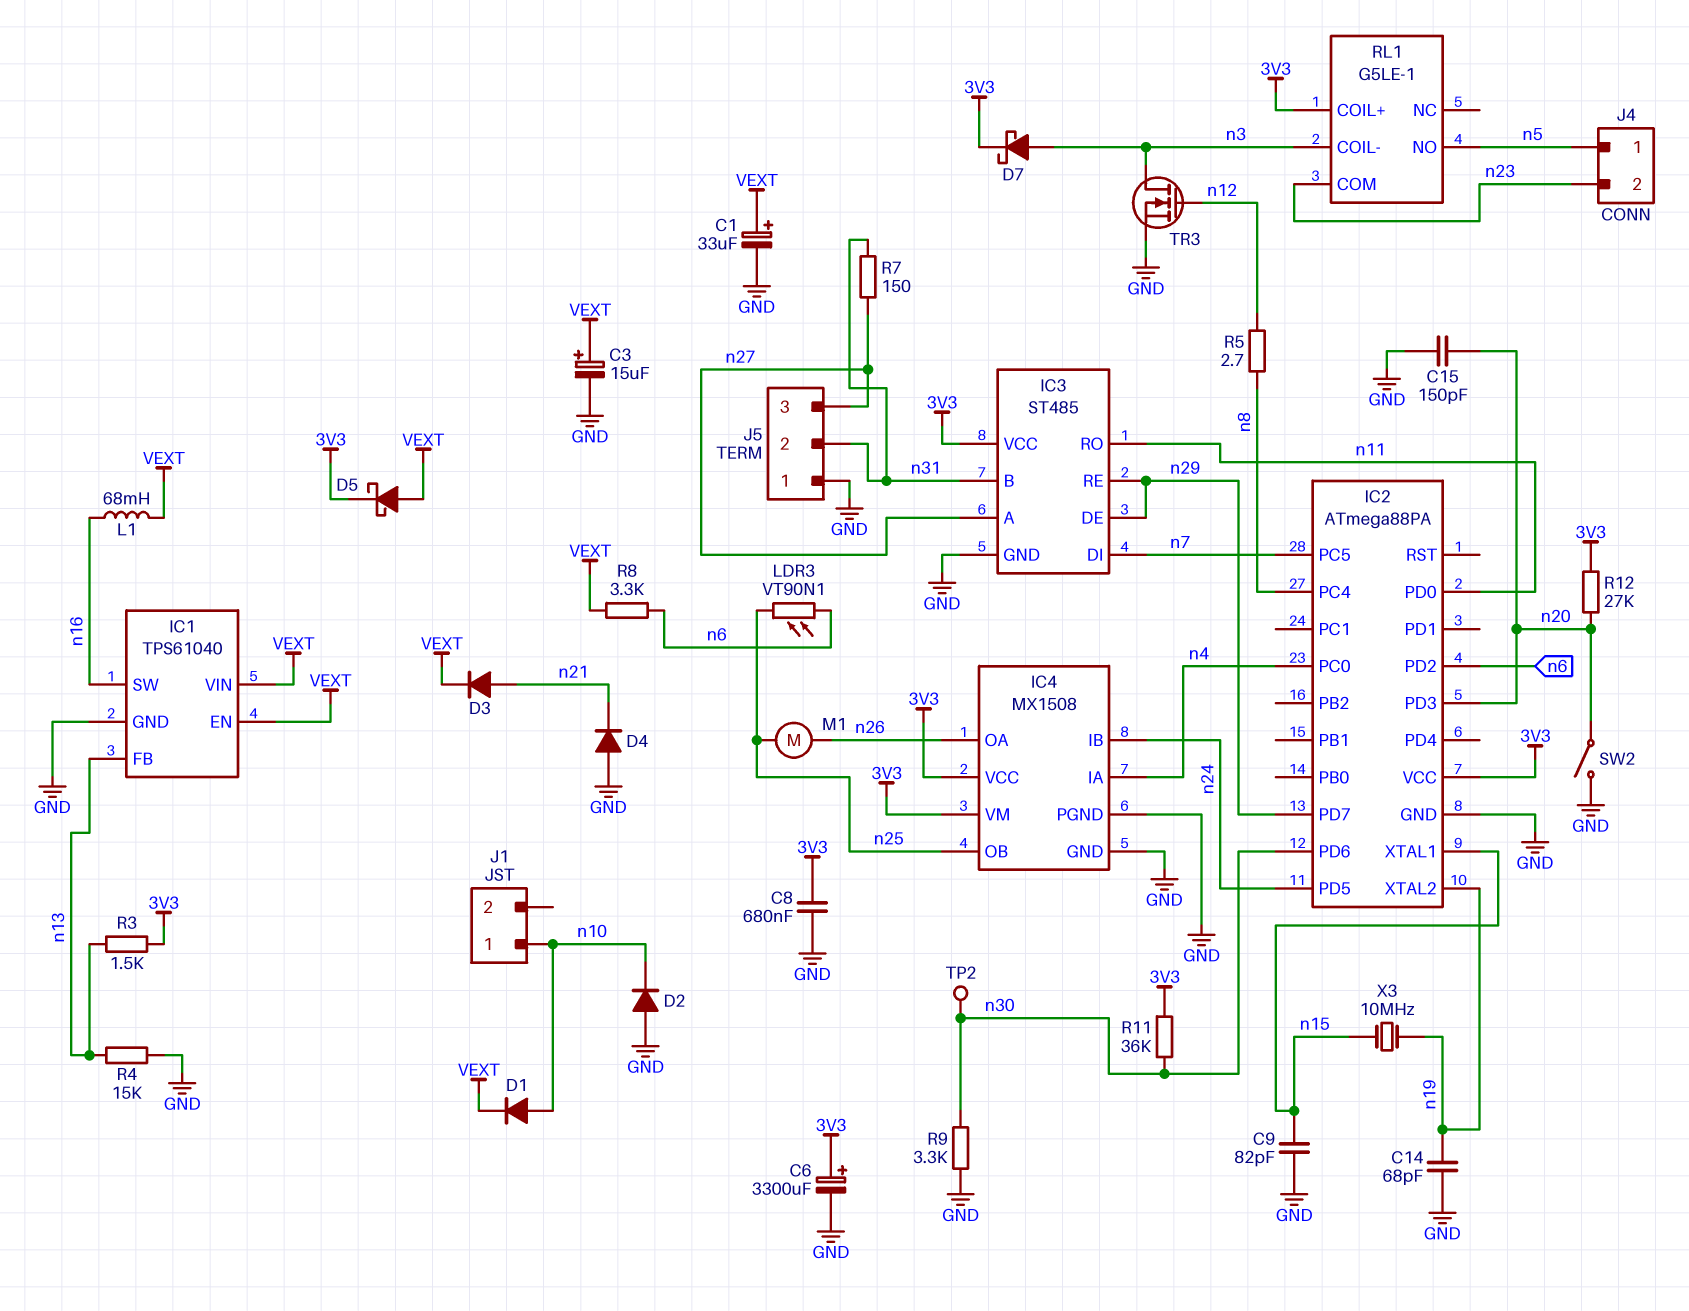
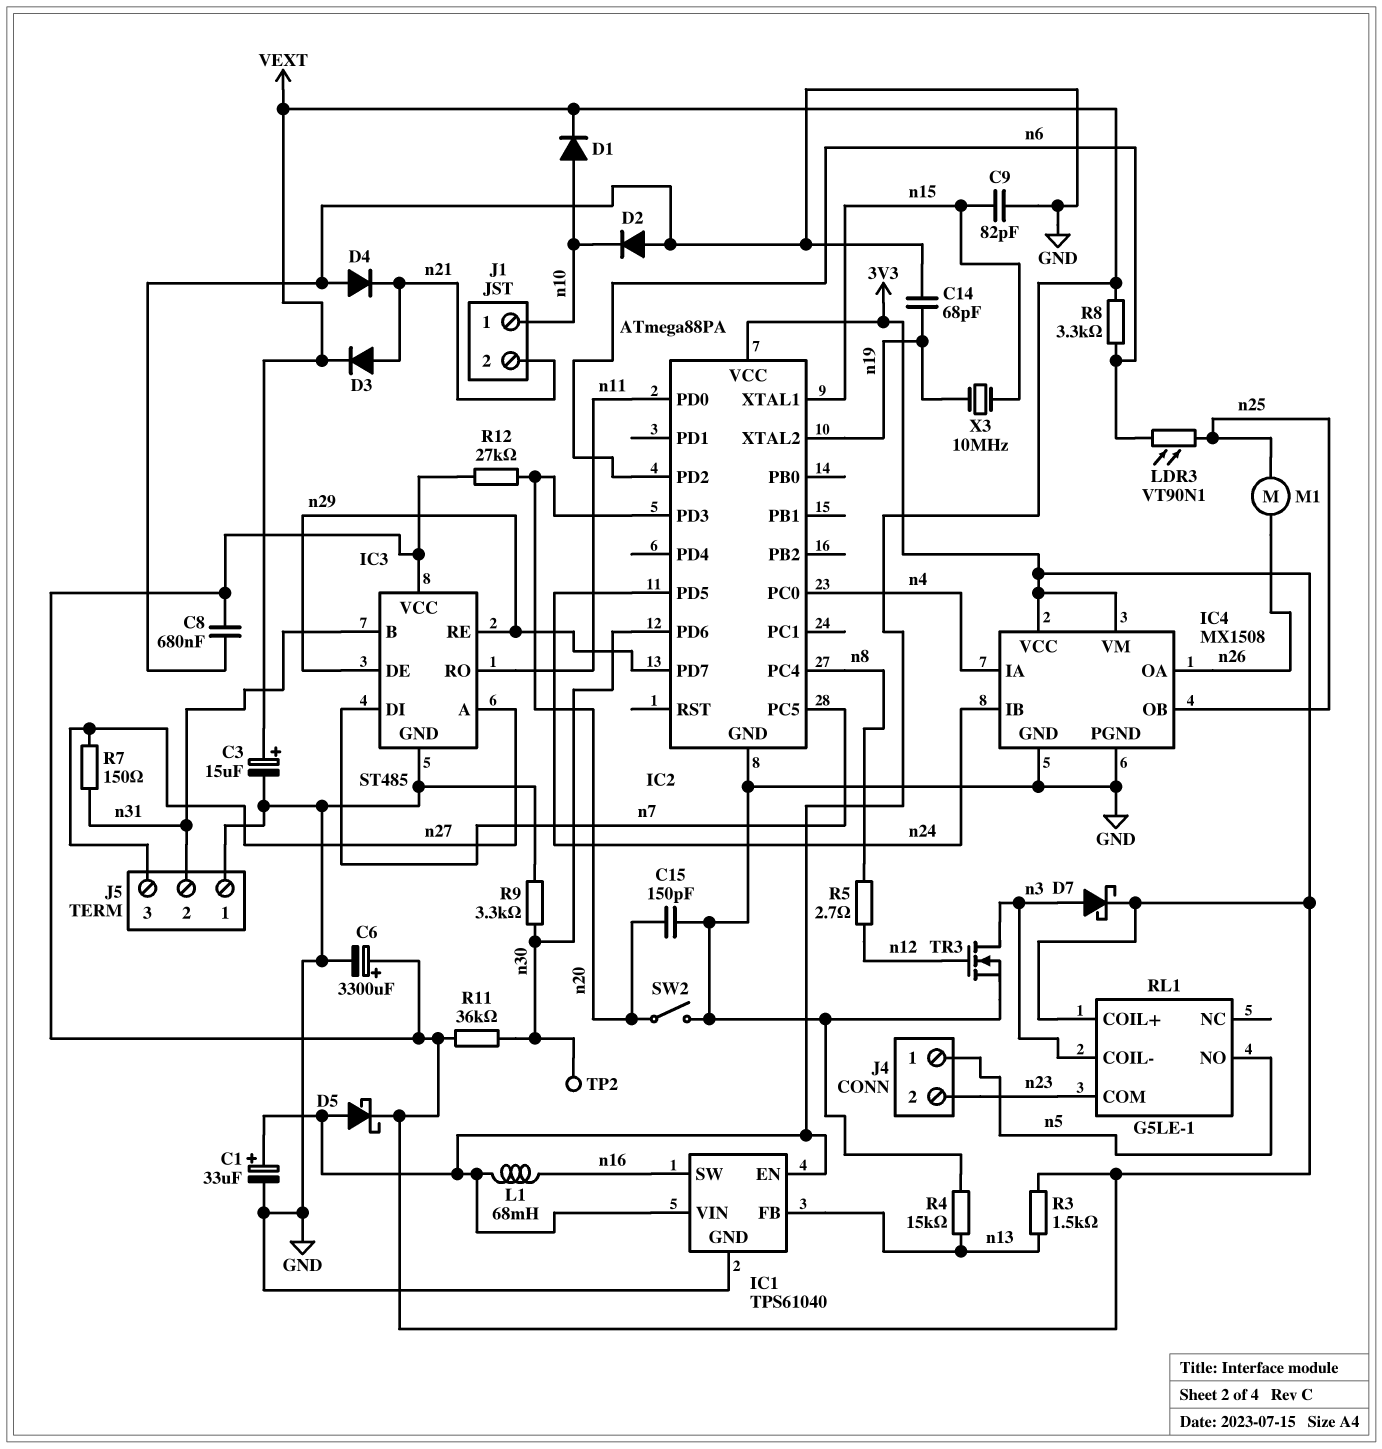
J1 pin 2: none -> n21

